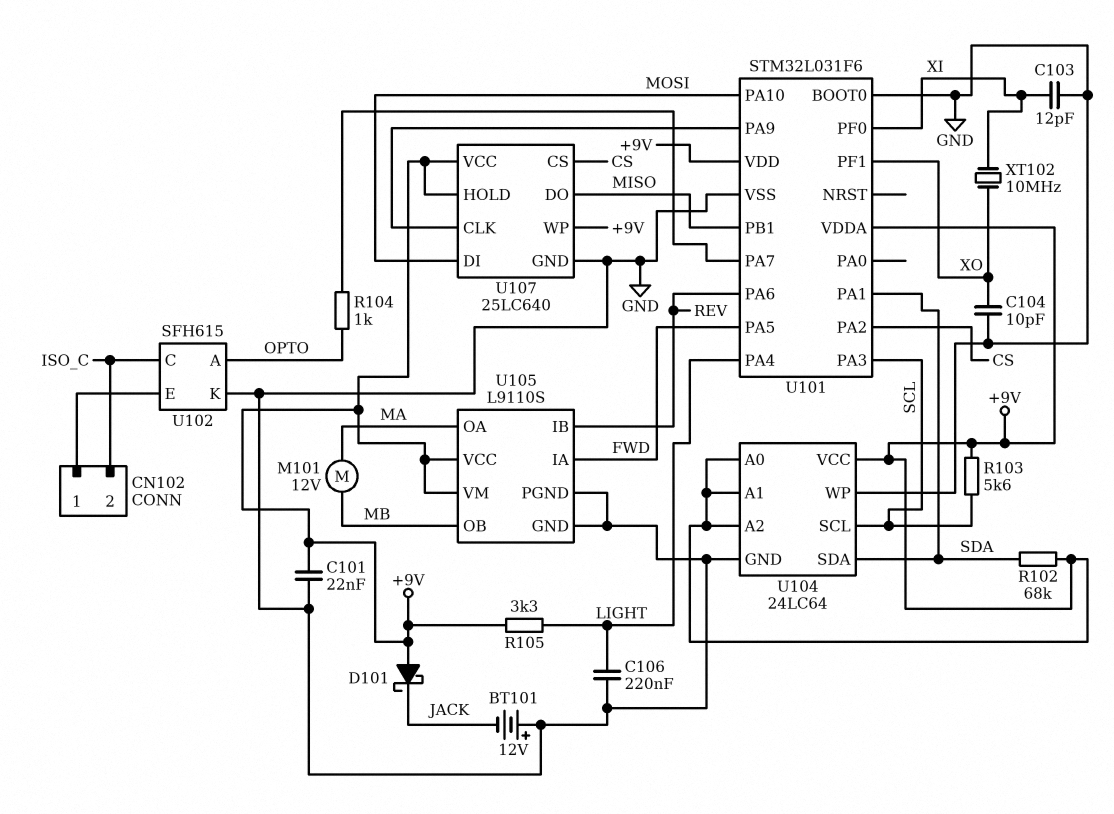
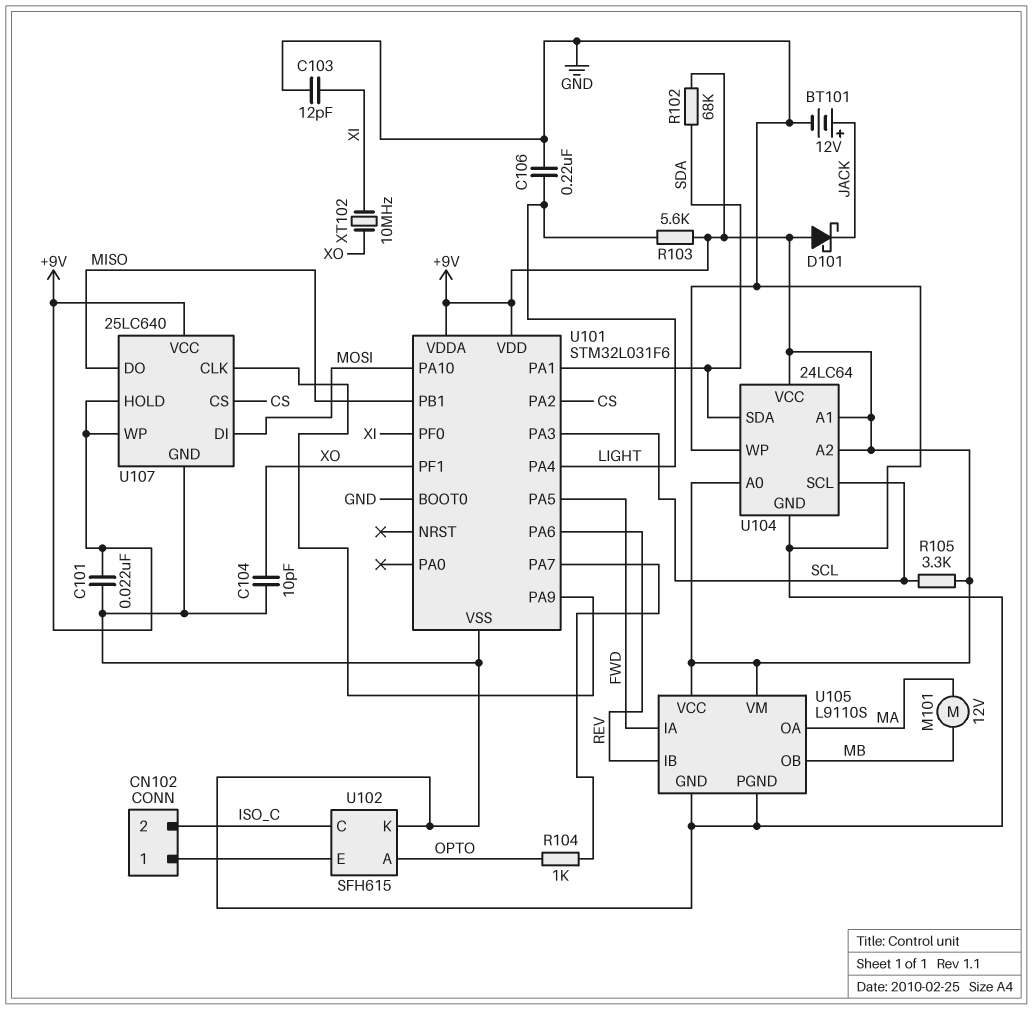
BT101: 12V (plus GND, minus JACK) -> 12V (plus JACK, minus GND)
R103: 5.6k (+9V, SCL) -> 5.6k (+9V, LIGHT)
R105: 3.3k (+9V, LIGHT) -> 3.3k (+9V, SCL)

